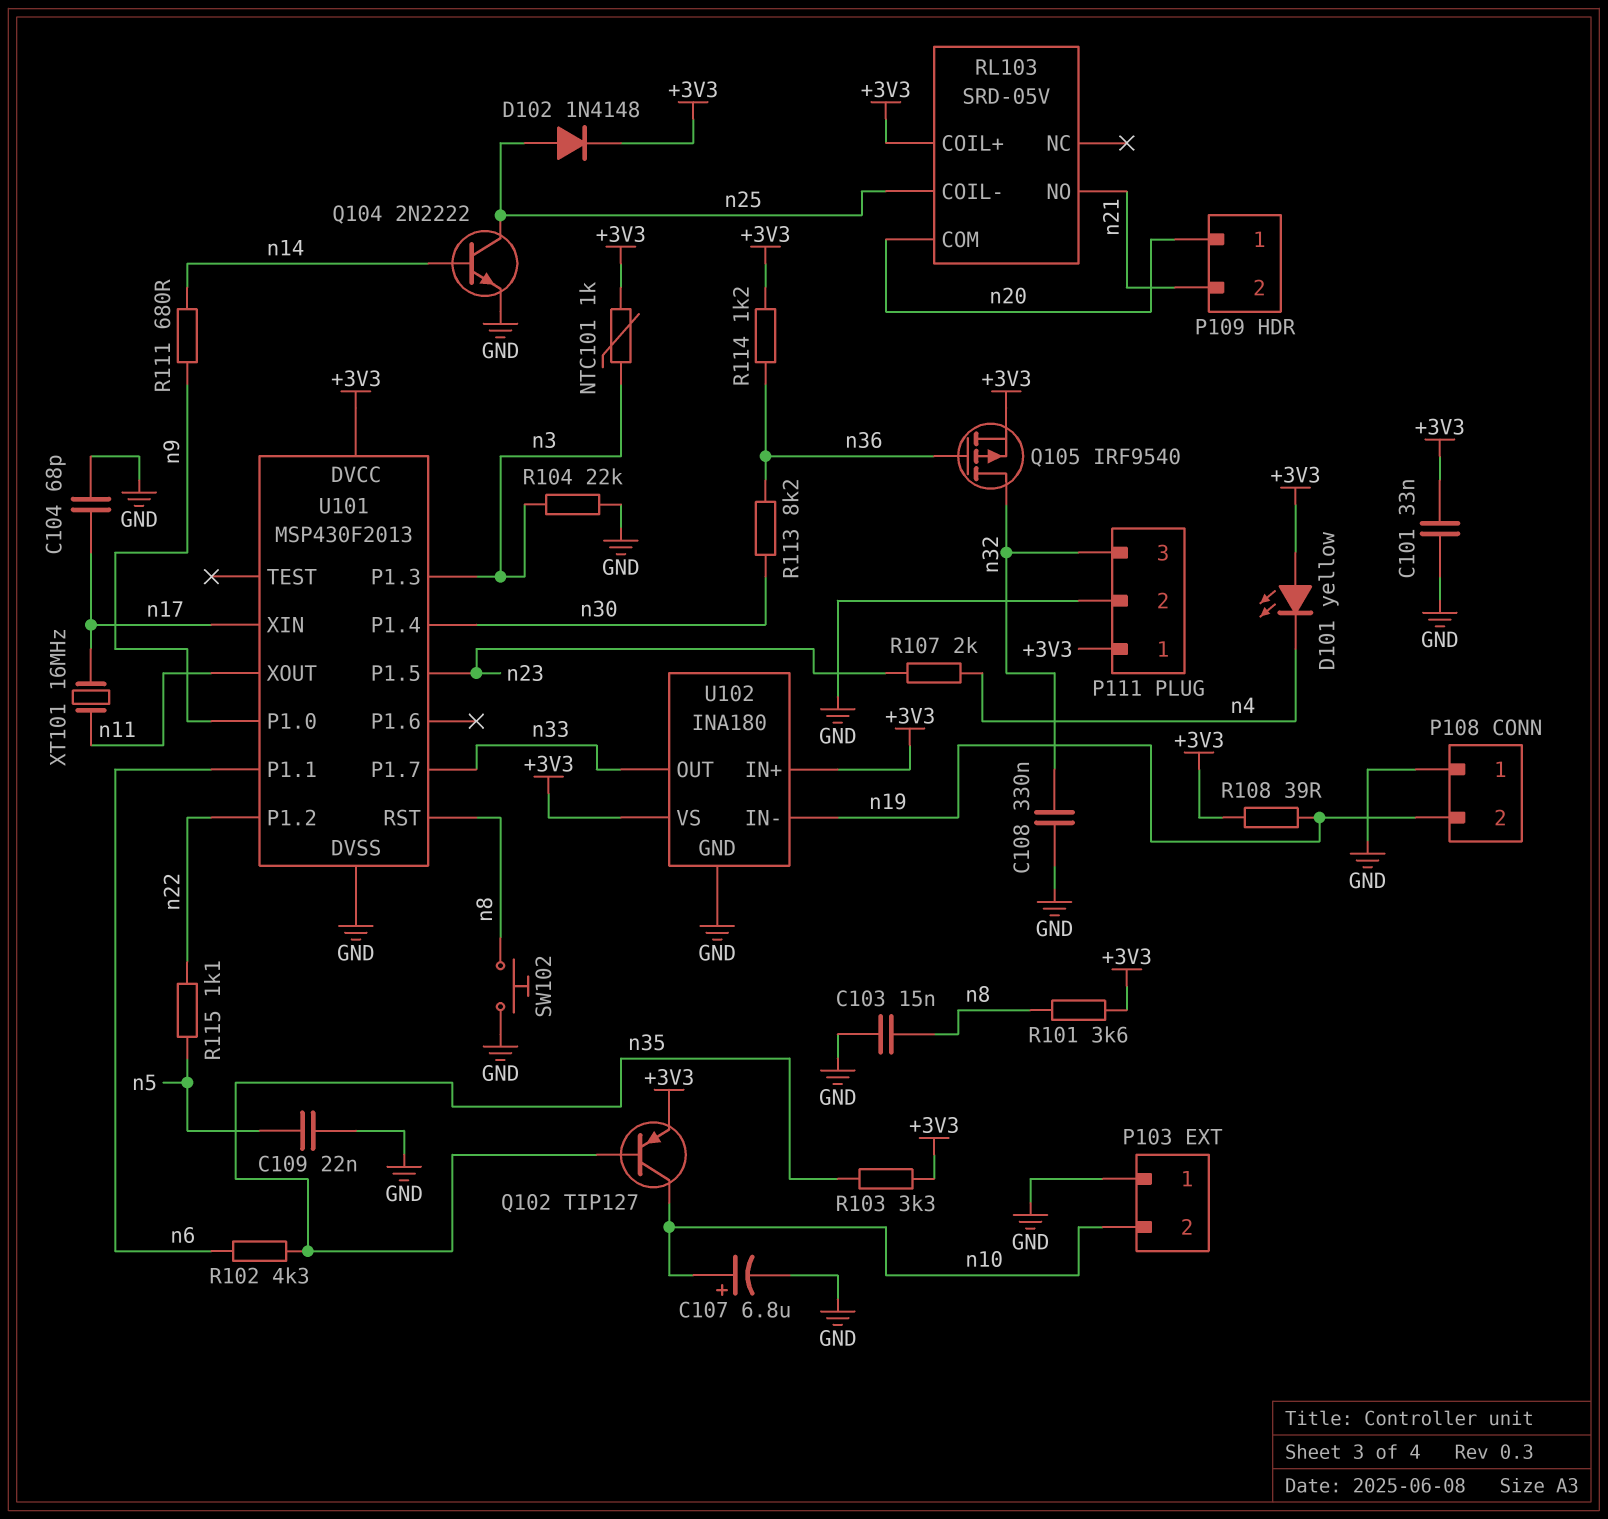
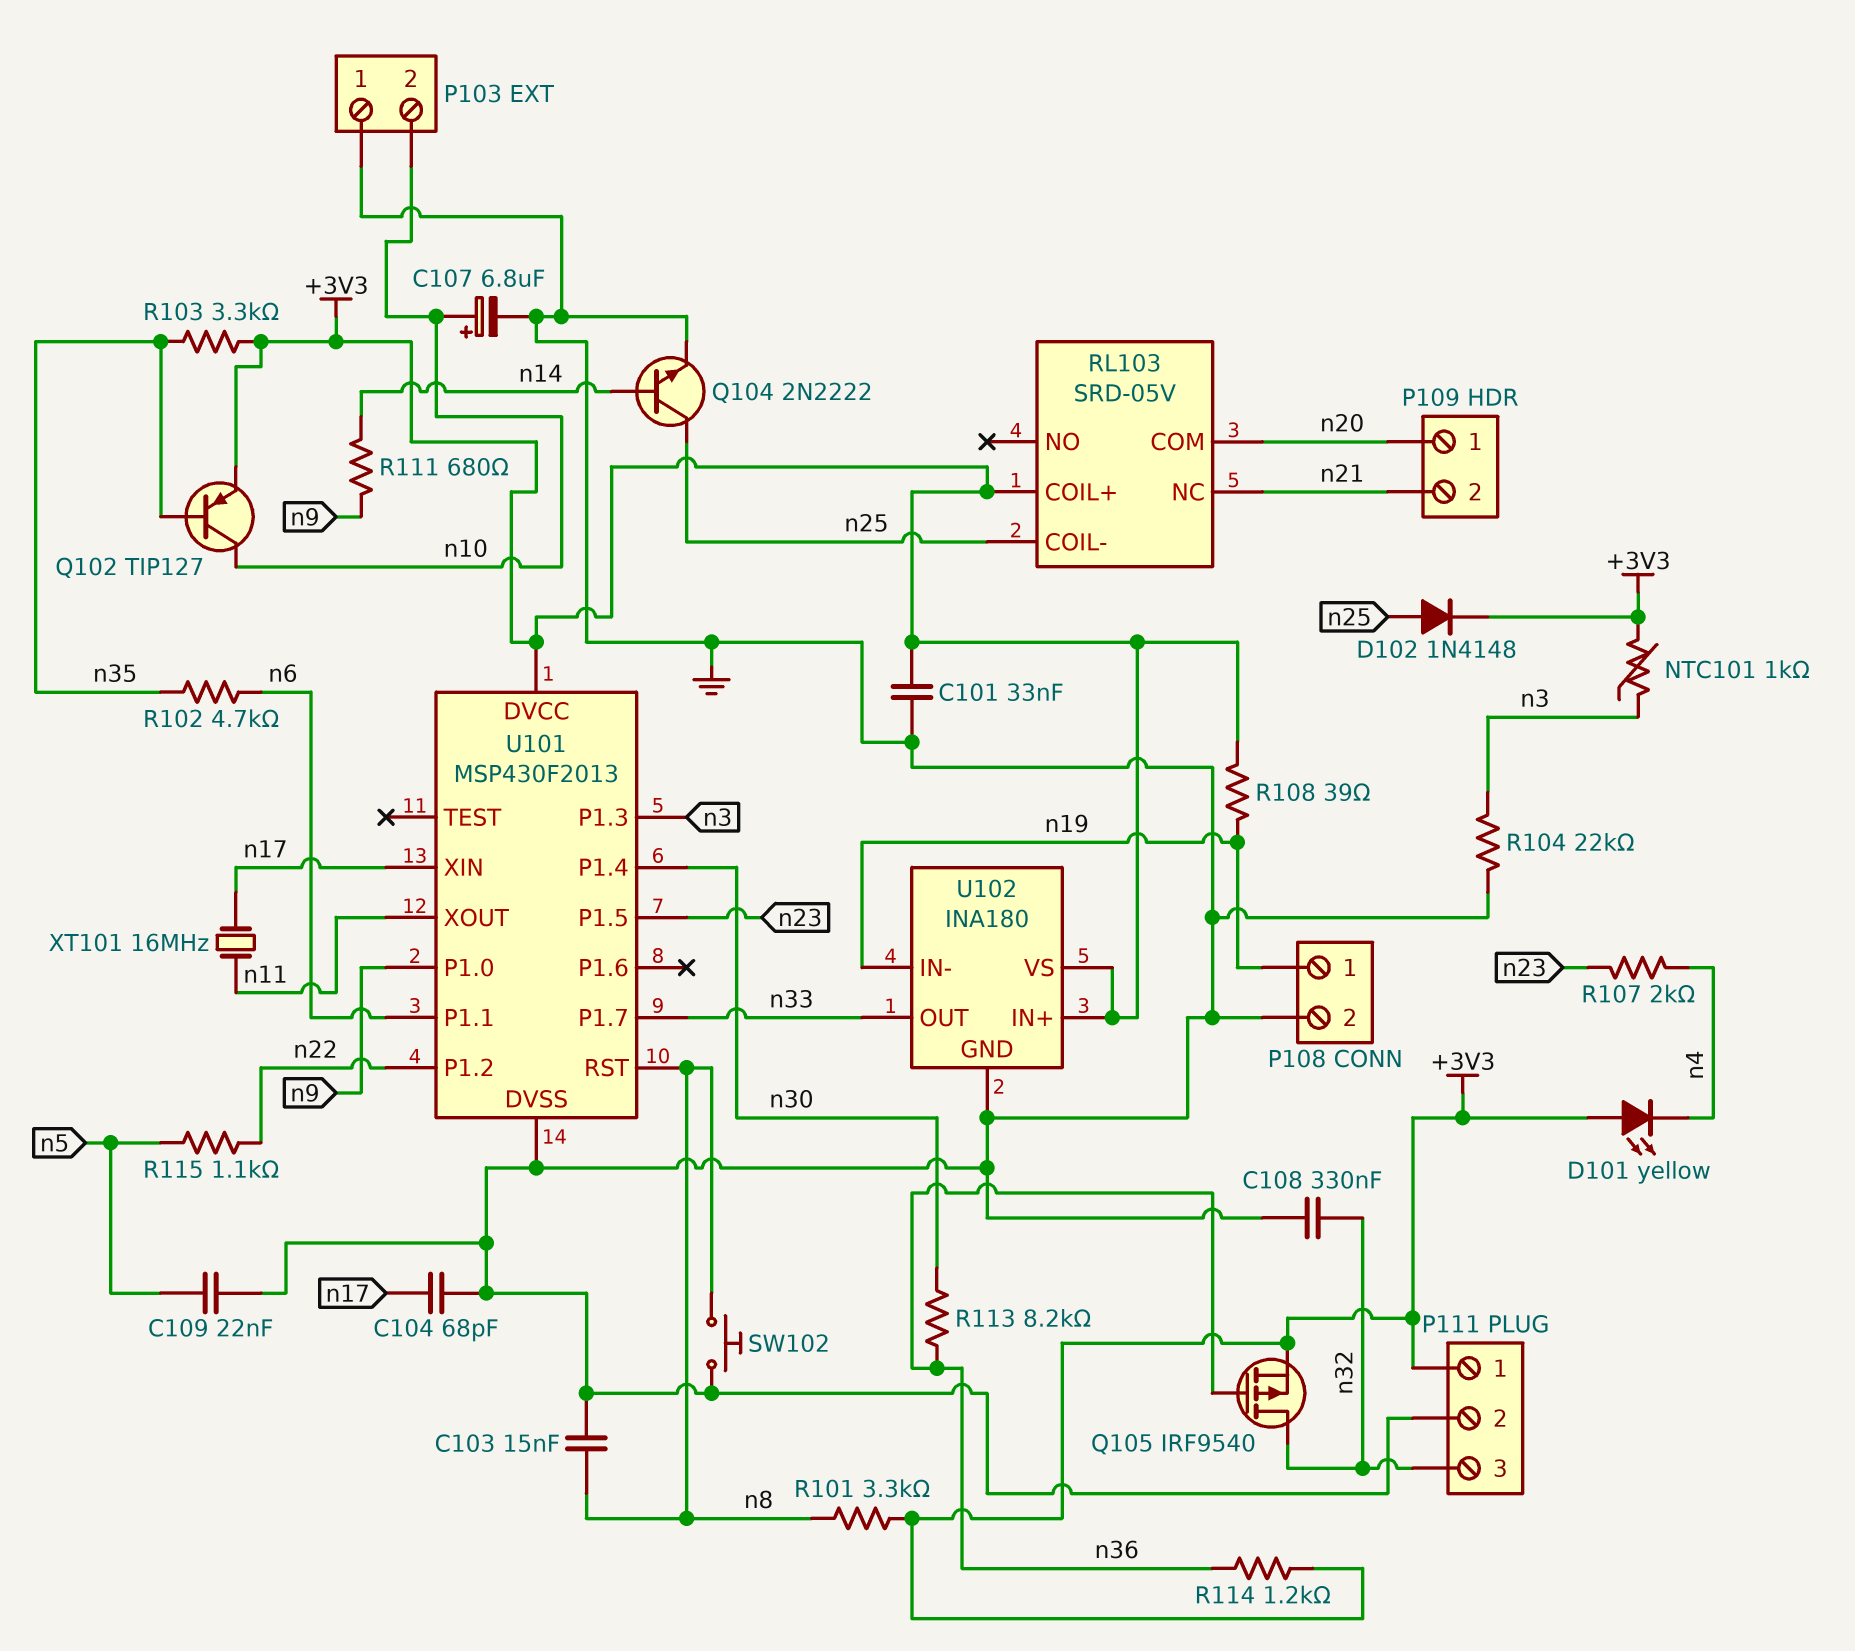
P108 pin 1: GND -> n19
P108 pin 2: n19 -> GND
R101: 3.6k (+3V3, n8) -> 3.3k (+3V3, n8)
R102: 4.3k (n6, n35) -> 4.7k (n6, n35)
RL103 pin NC: none -> n21
RL103 pin NO: n21 -> none

